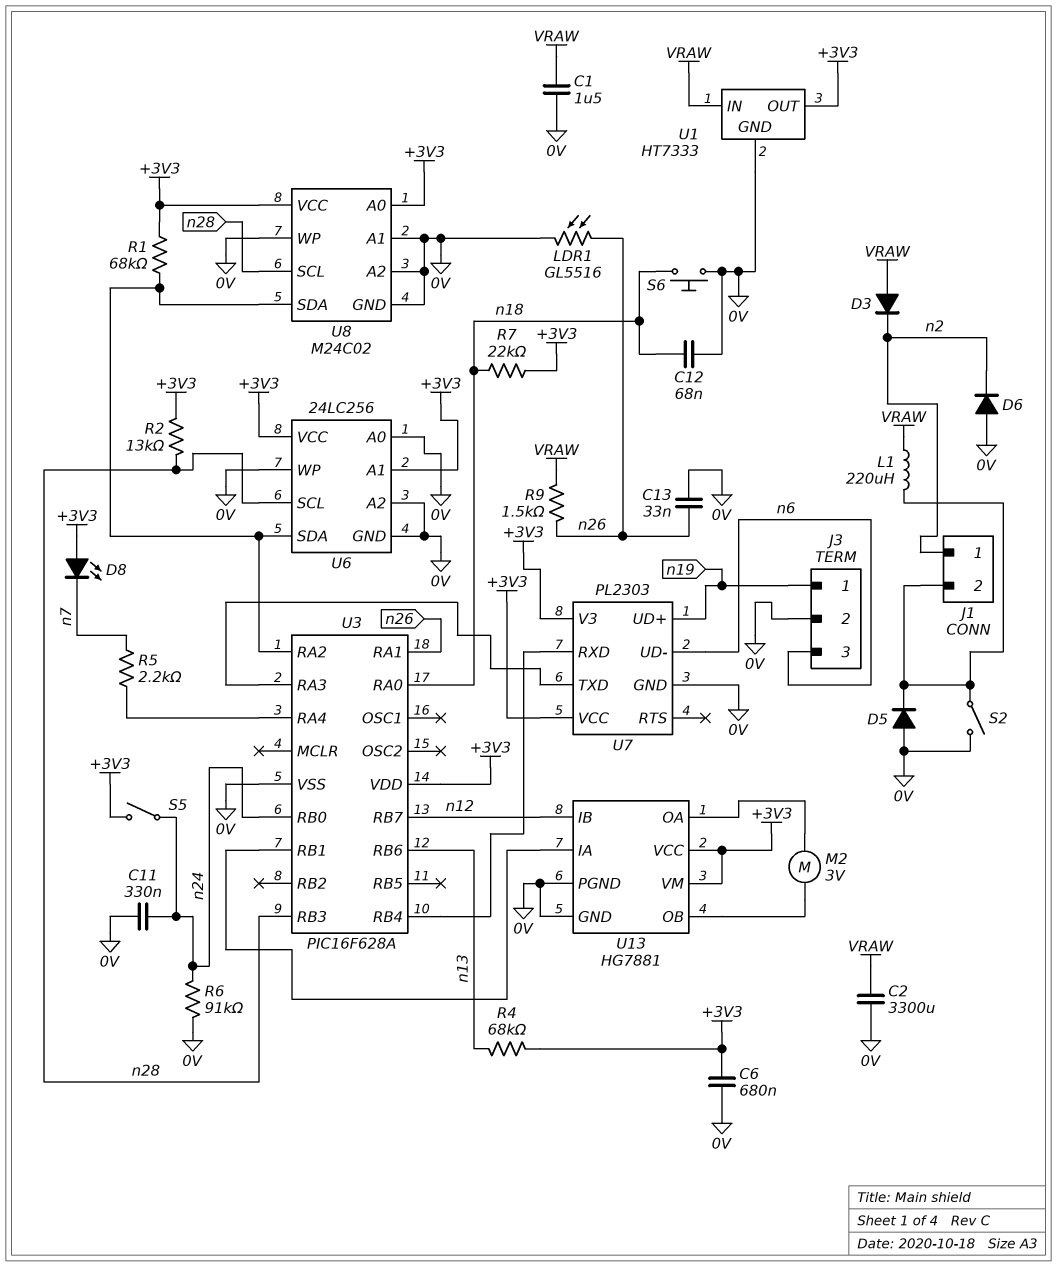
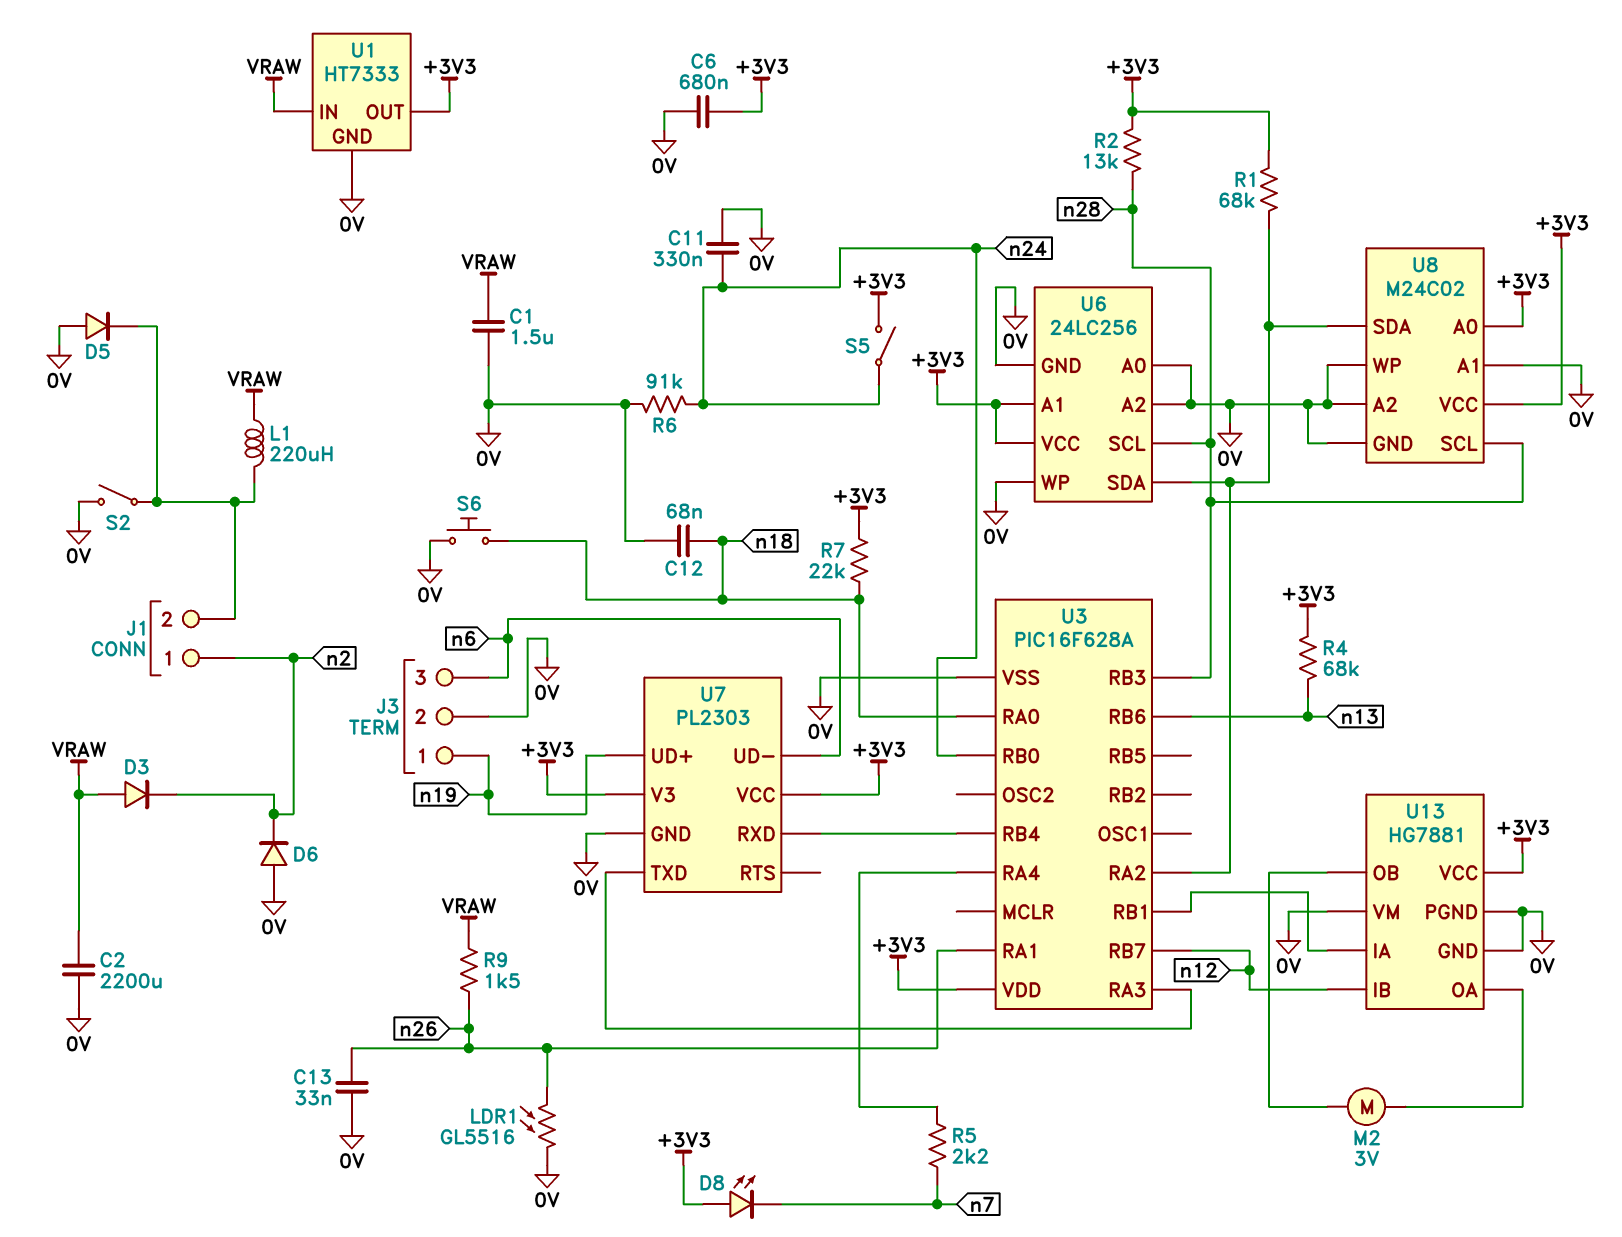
C2: 3300uF (0V, VRAW) -> 2200uF (0V, VRAW)
U13 pin VM: +3V3 -> 0V

